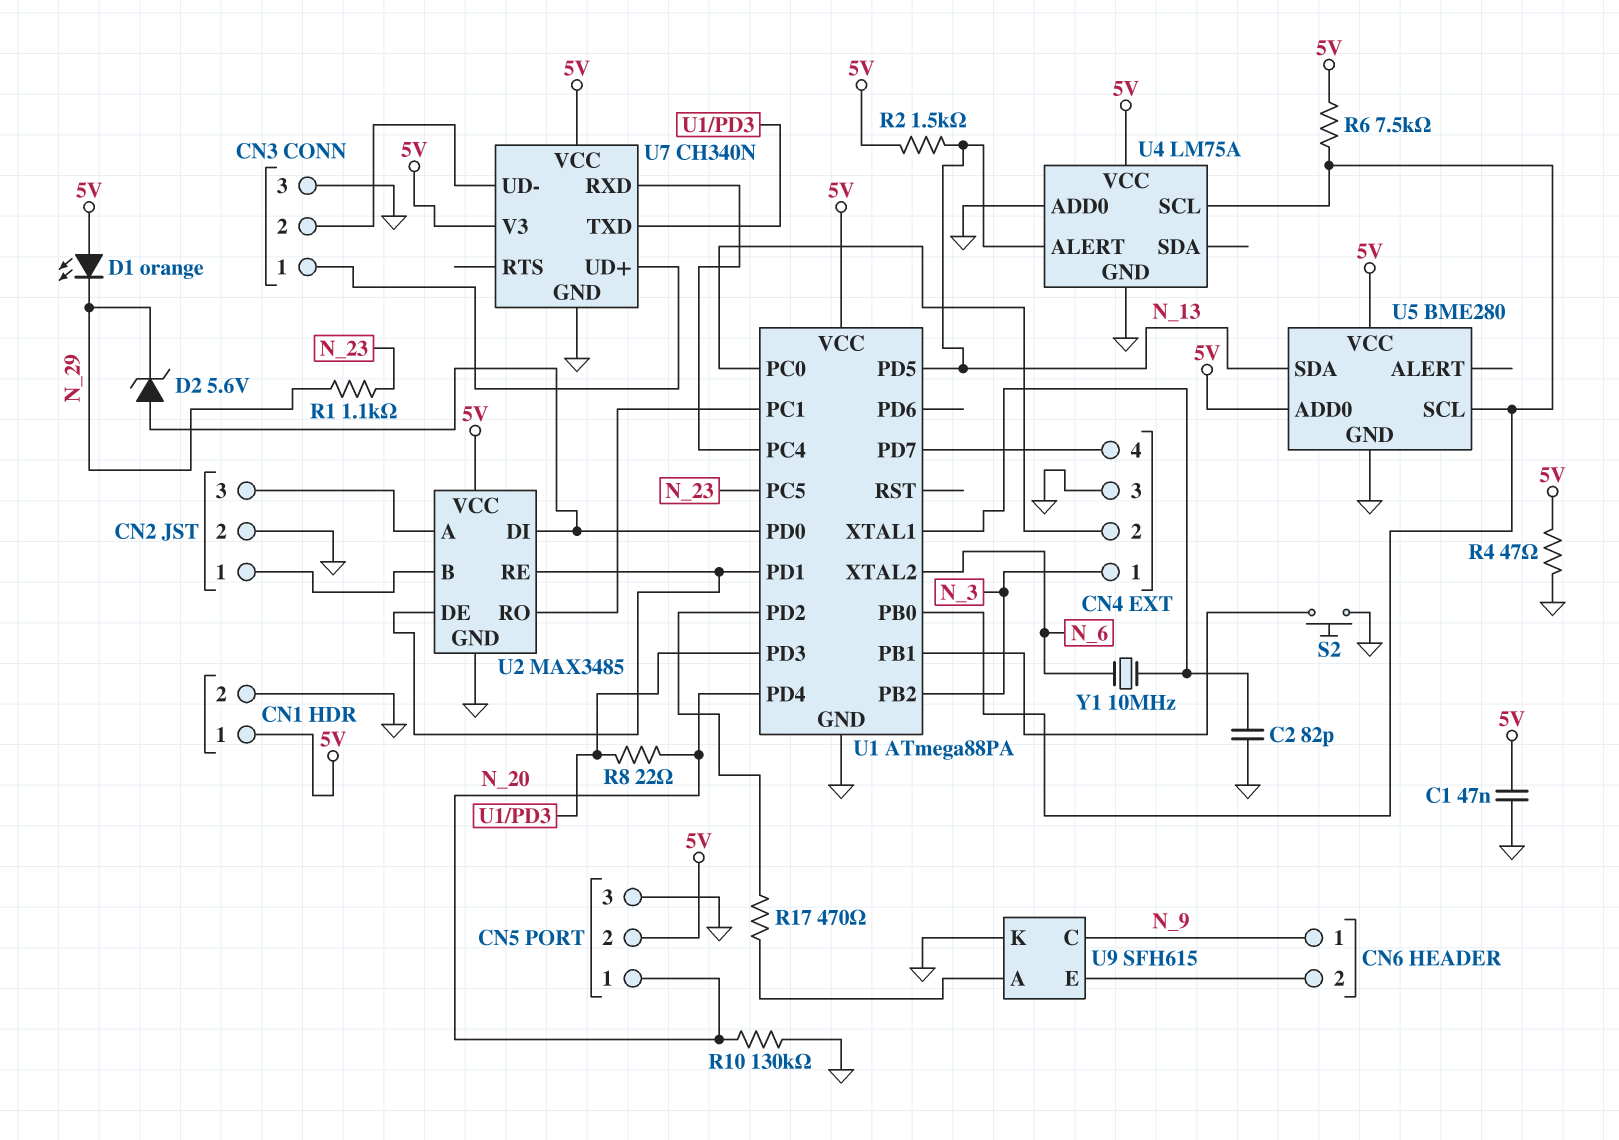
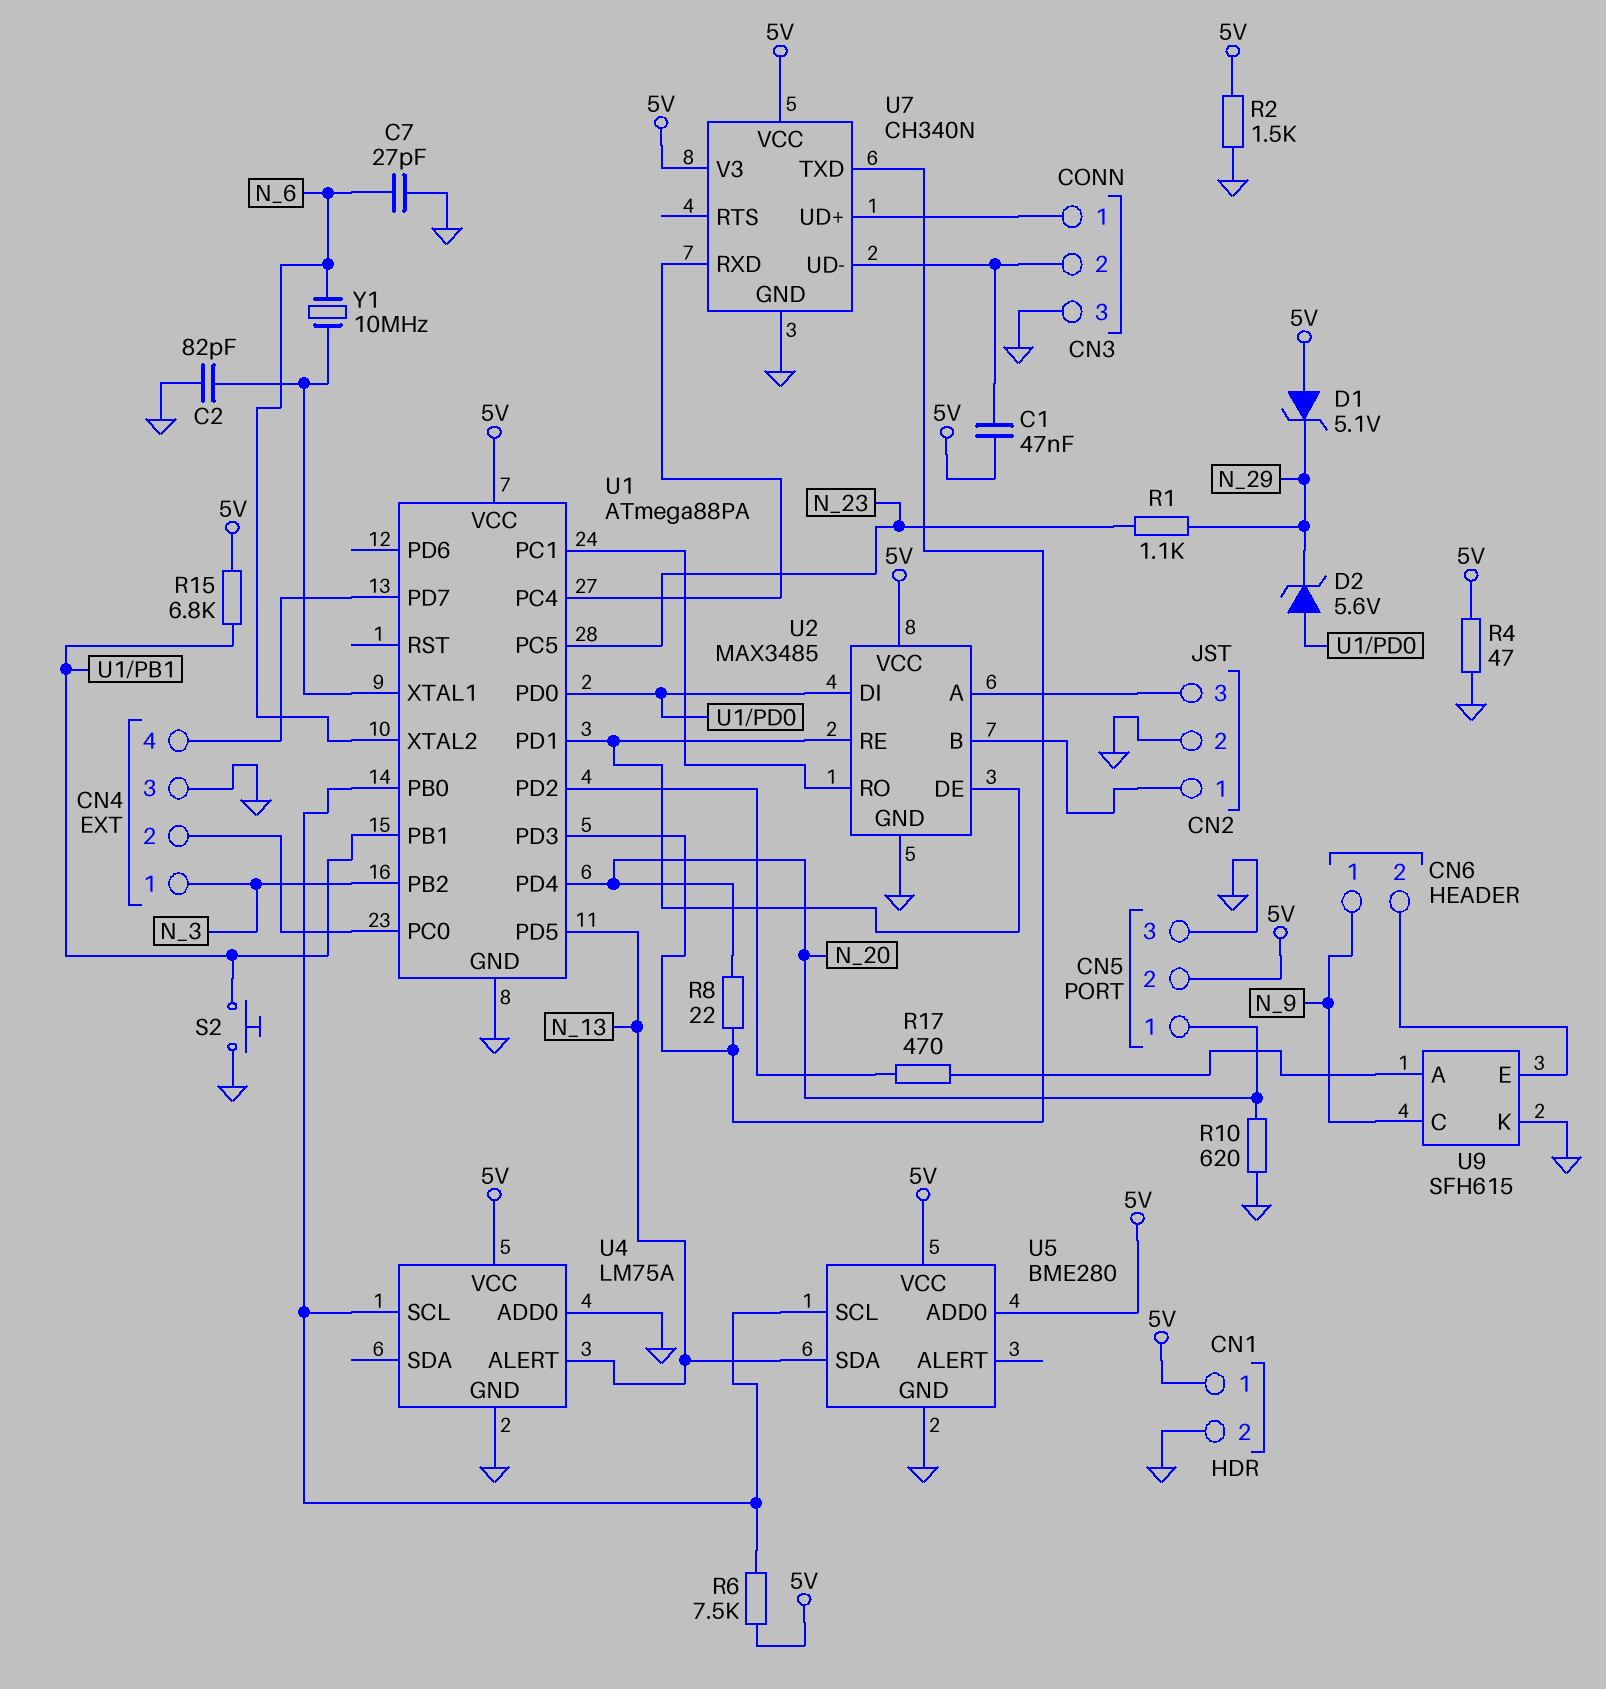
C1: 47nF (5V, GND) -> 47nF (5V, CN3/2)
C7: none -> 27pF (GND, N_6)
D1: LED orange (A 5V, K N_29) -> zener 5.1V (A 5V, K N_29)
R2: 1.5k (5V, N_13) -> 1.5k (5V, GND)
R10: 130k (GND, N_20) -> 620 (GND, N_20)
R15: none -> 6.8k (5V, U1/PB1)

